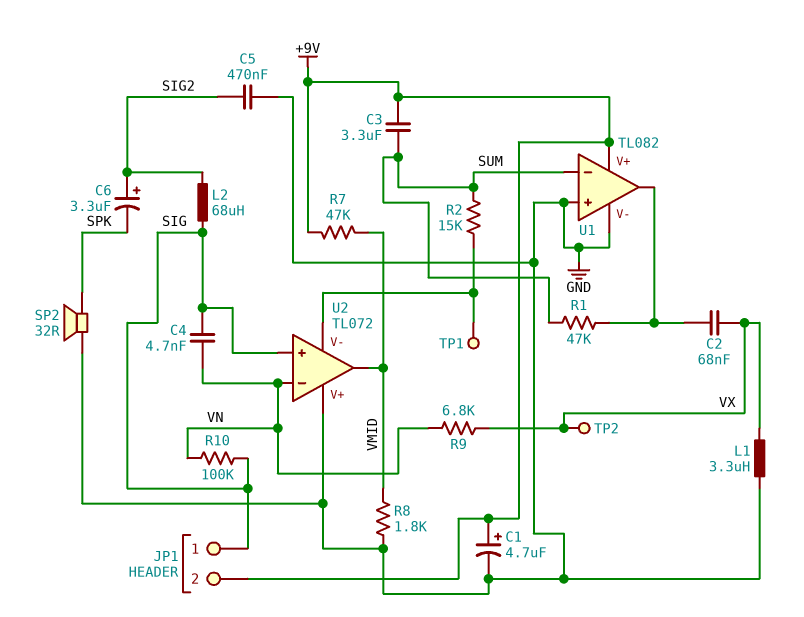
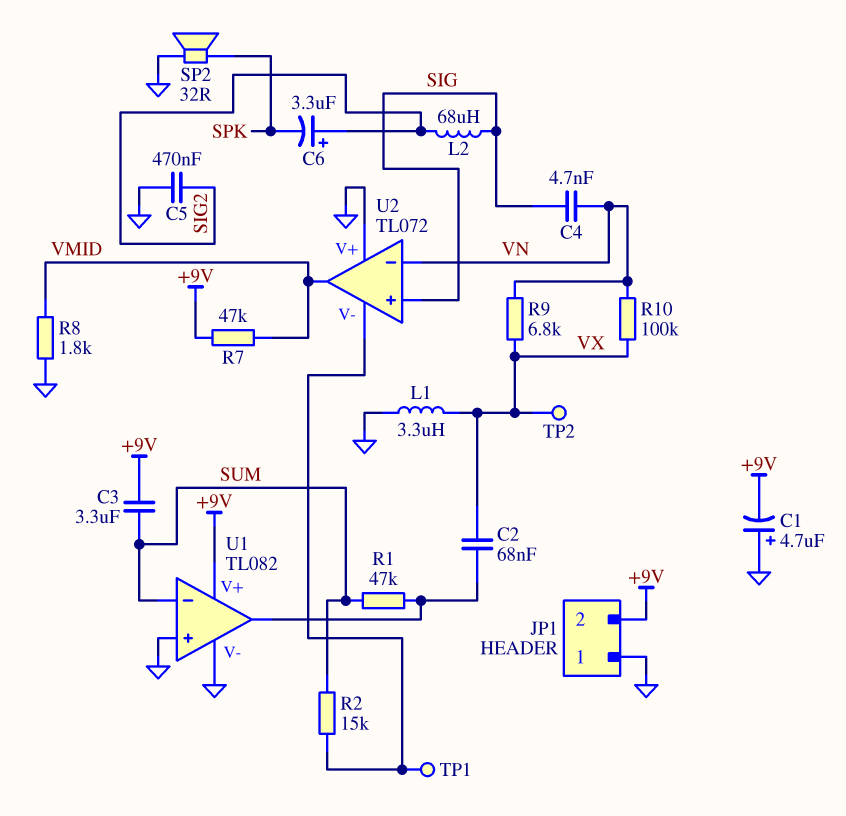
C1: 4.7uF (plus +9V, minus GND) -> 4.7uF (plus GND, minus +9V)
JP1 pin 1: SIG -> GND
R10: 100k (SIG, VN) -> 100k (VN, VX)

